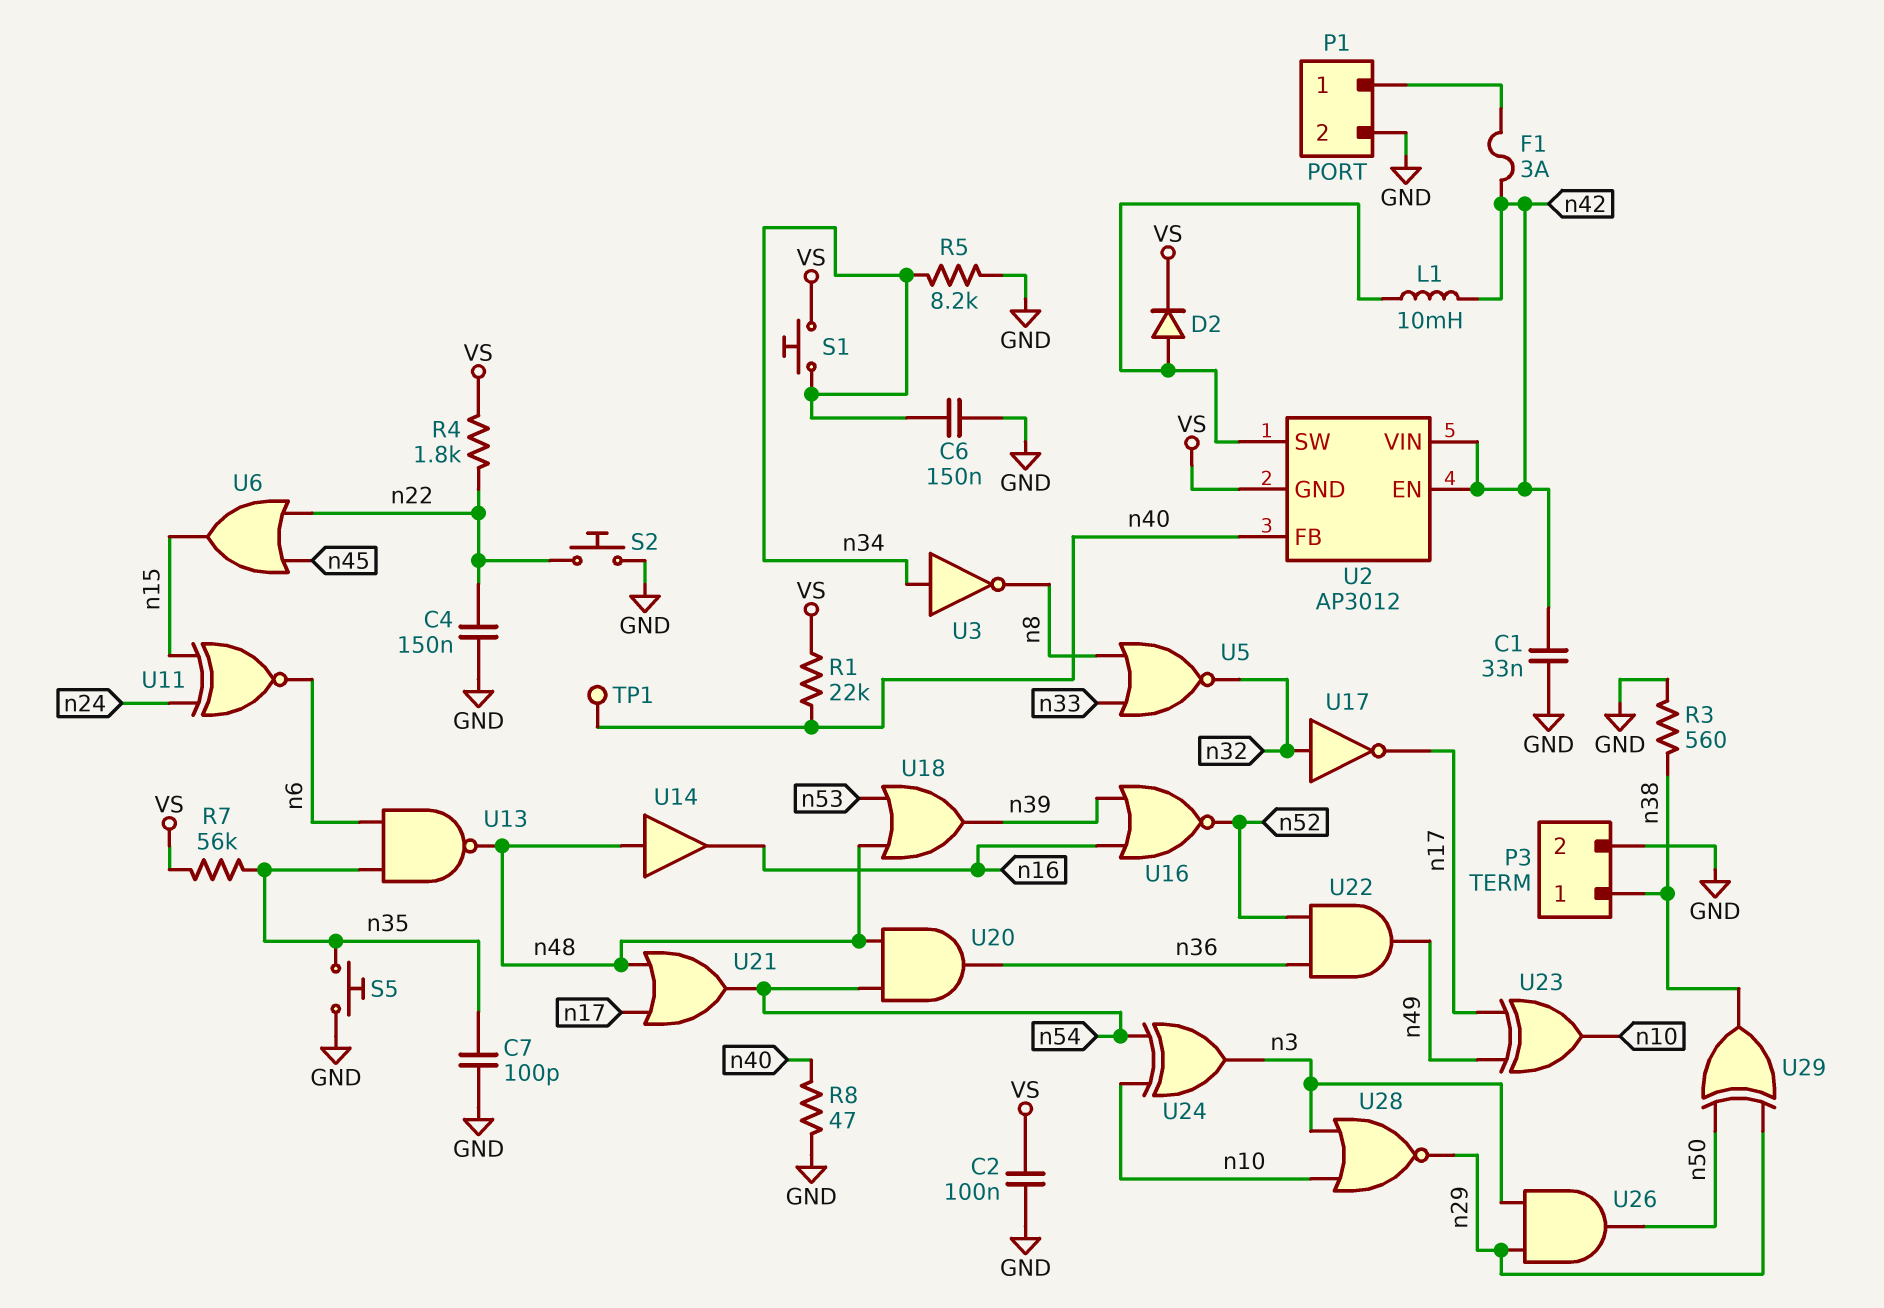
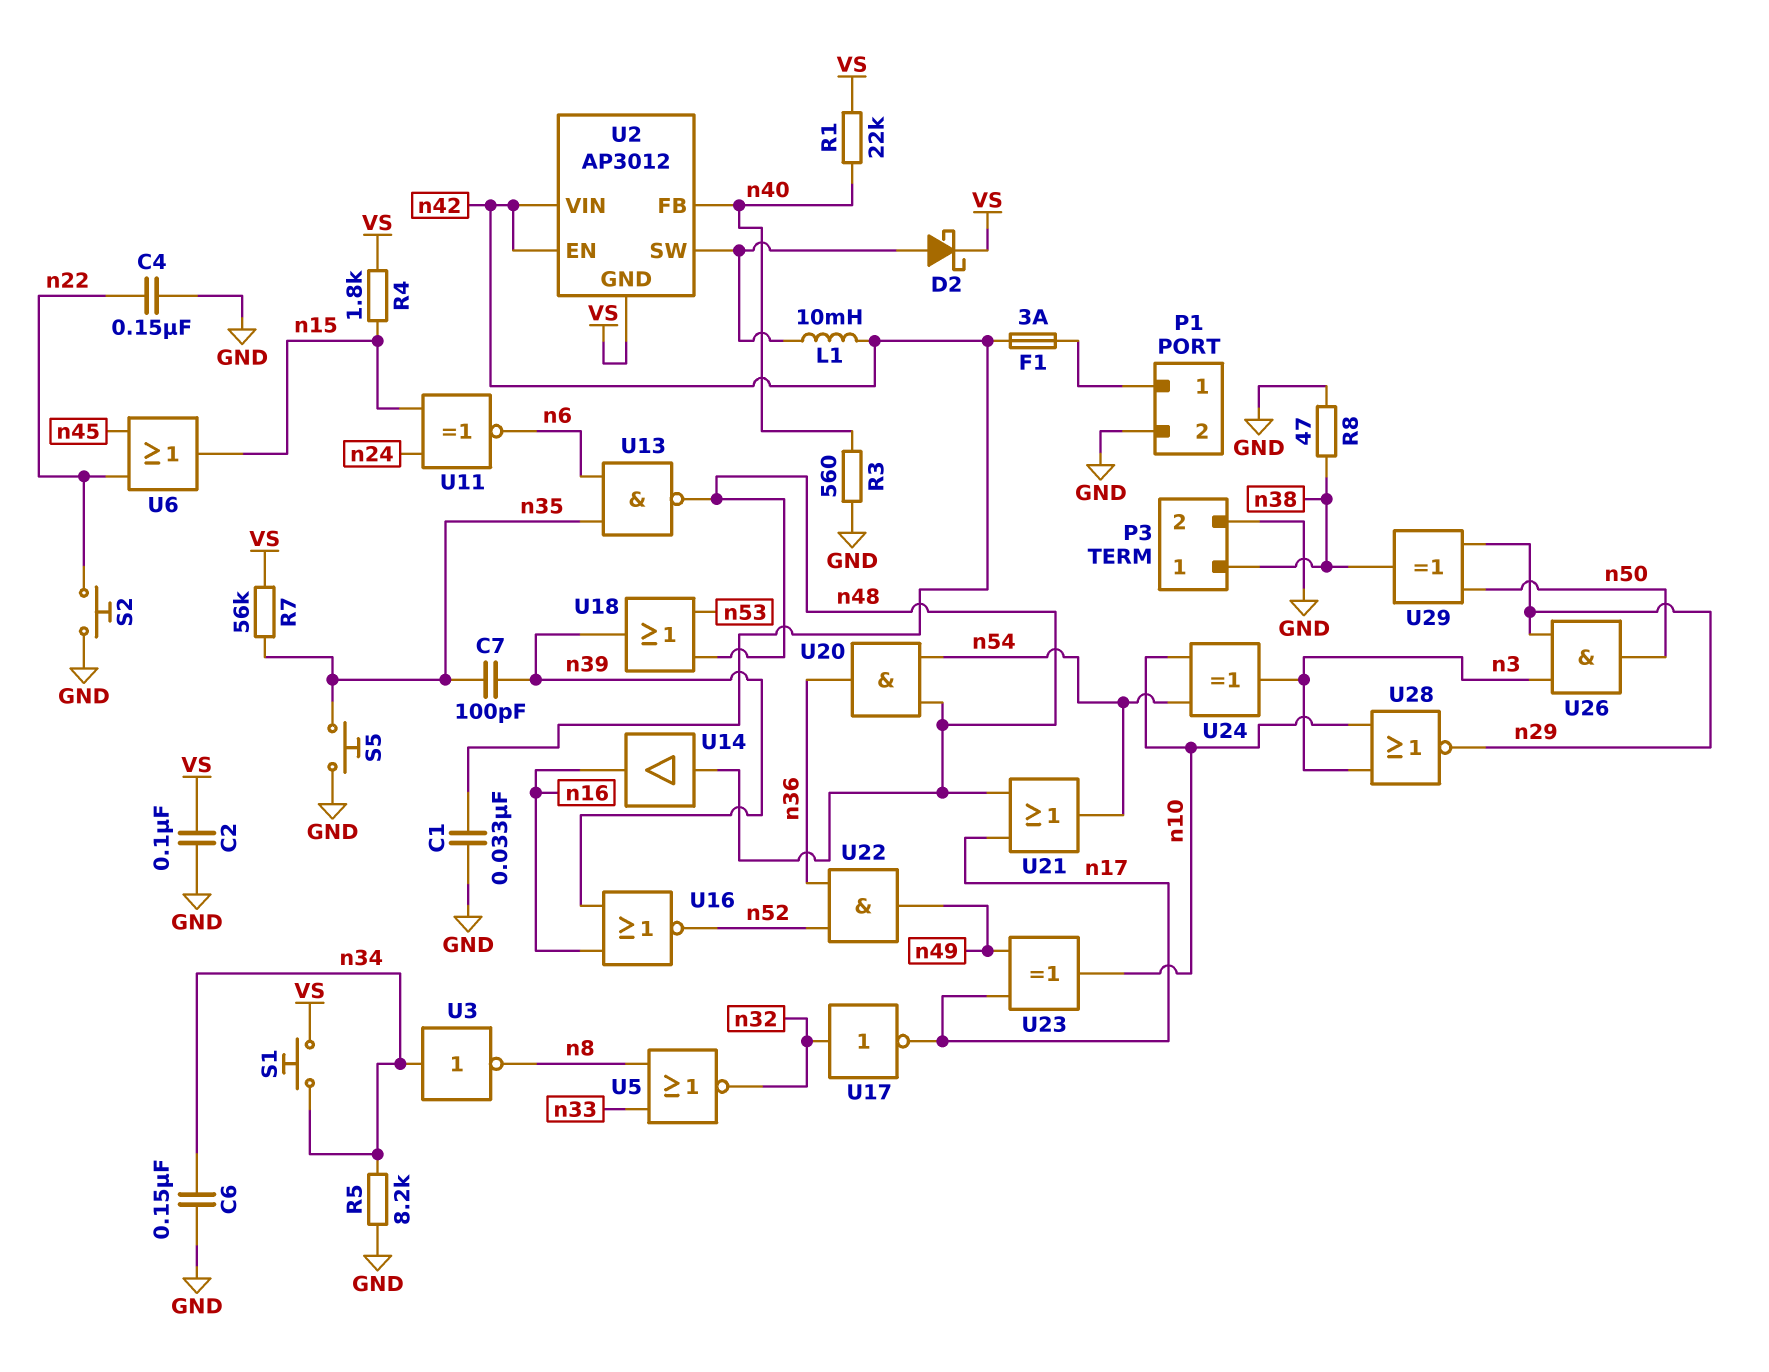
C7: 100pF (GND, n35) -> 100pF (n35, n39)
D2: diode (A U2/SW, K VS) -> schottky (A U2/SW, K VS)
R3: 560 (GND, n38) -> 560 (GND, n40)
R4: 1.8k (VS, n22) -> 1.8k (VS, n15)
R8: 47 (GND, n40) -> 47 (GND, n38)
TP1: test point (n40) -> none

